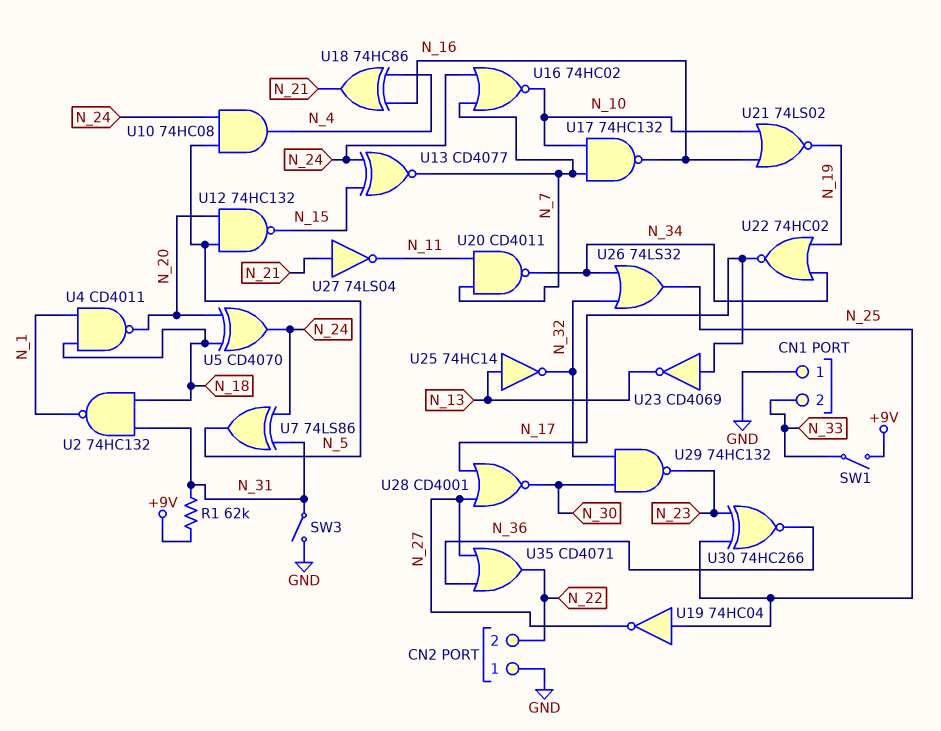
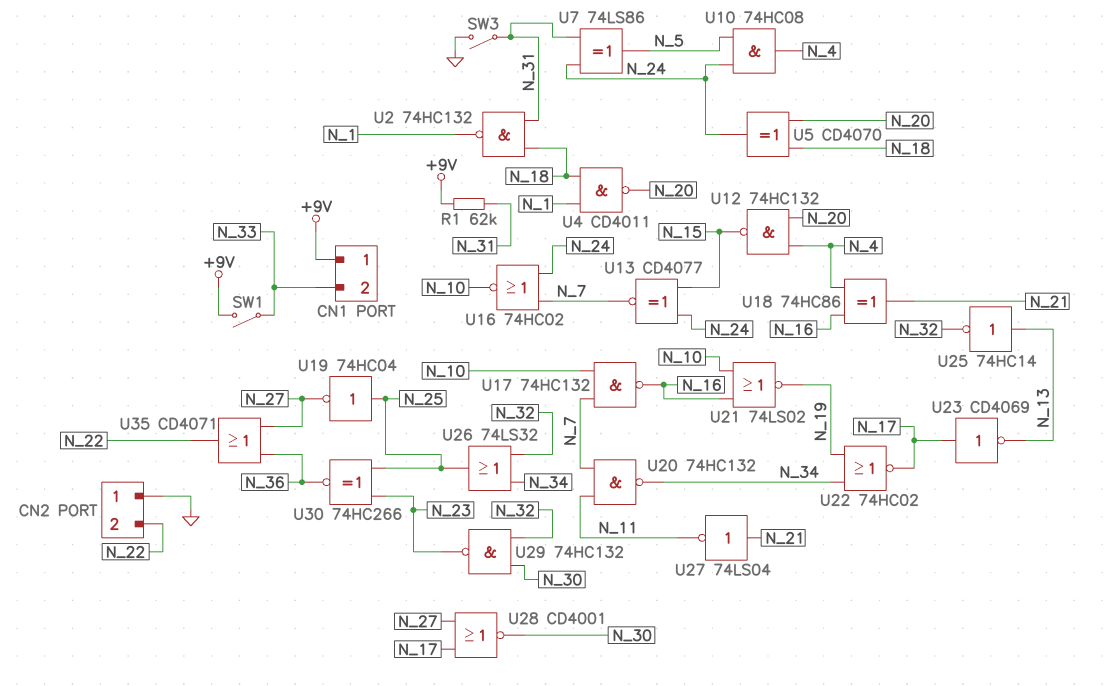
CN1 pin 1: GND -> +9V
U12: NAND 74HC132 (in N_5, in N_20, out N_15) -> NAND 74HC132 (in N_4, in N_20, out N_15)
U20: NAND CD4011 (in N_7, in N_11, out N_34) -> NAND 74HC132 (in N_7, in N_11, out N_34)

